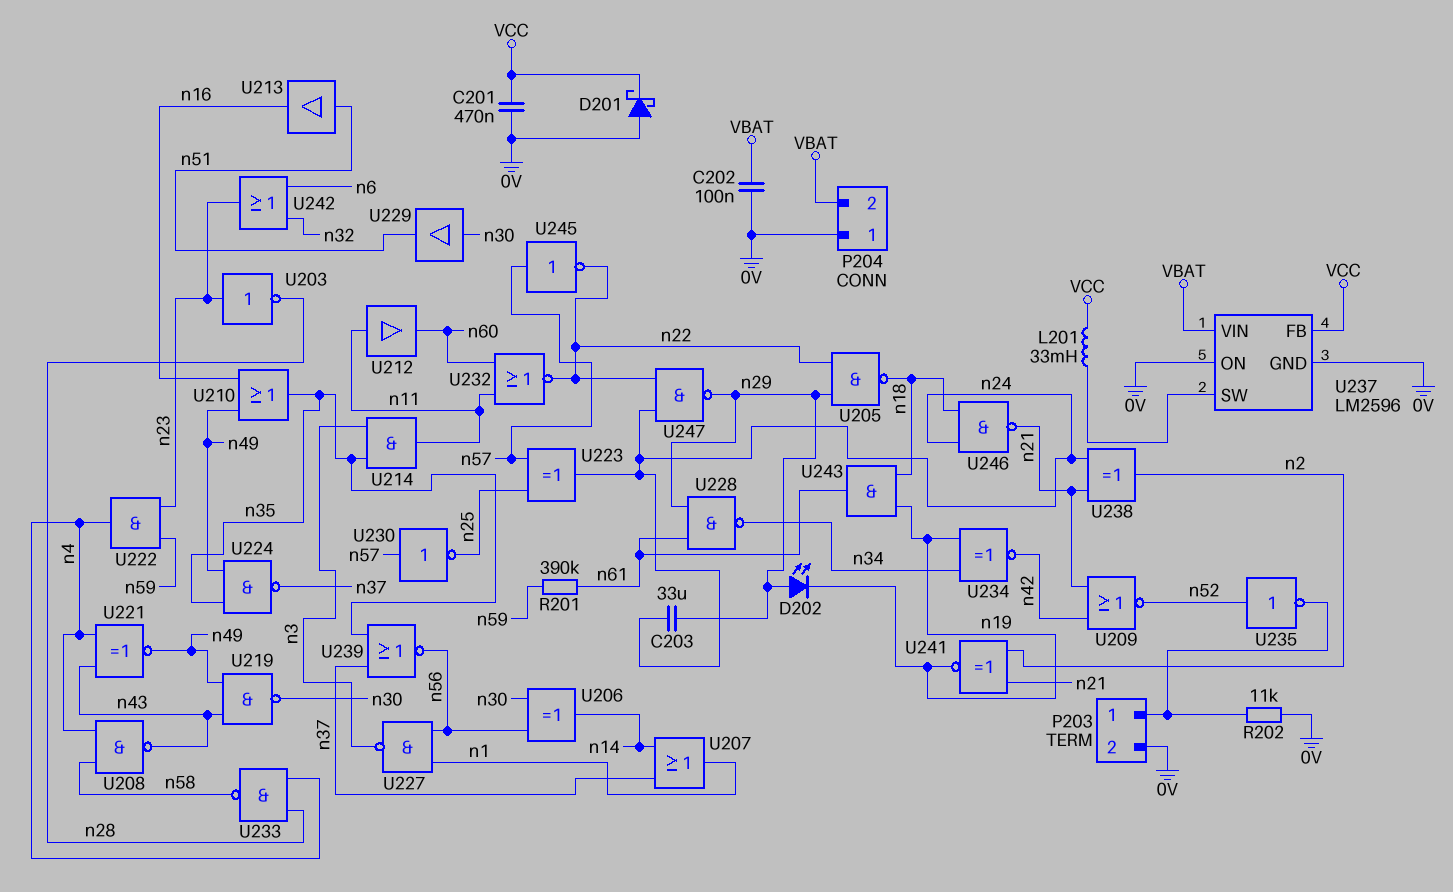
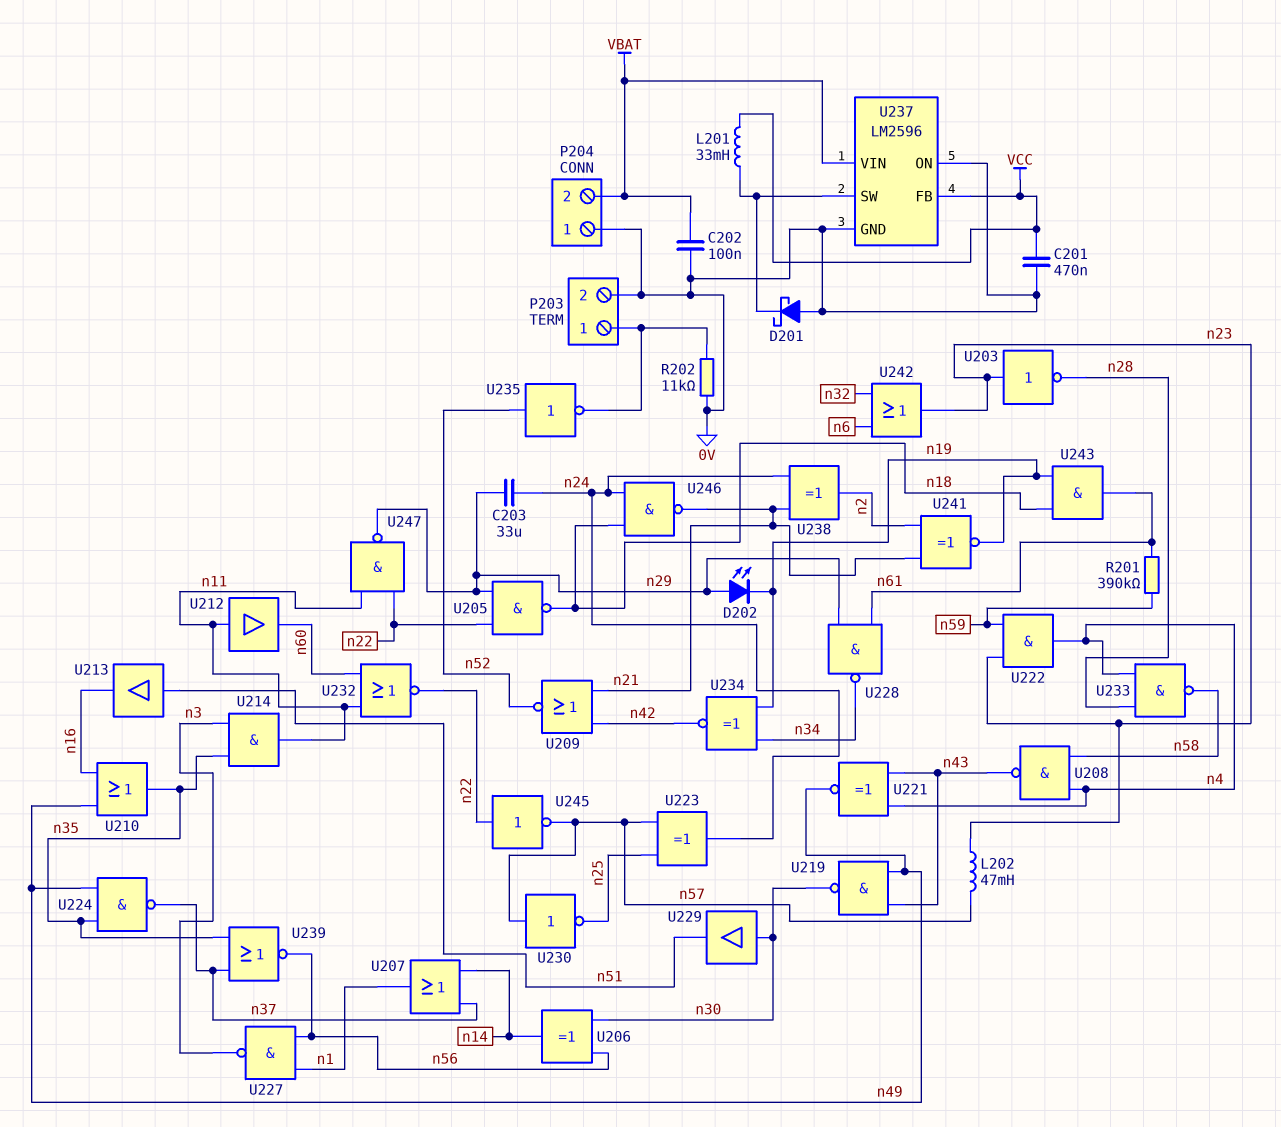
D201: schottky (A 0V, K VCC) -> schottky (A 0V, K U237/SW)
L202: none -> 47mH (n23, n57)
U245: NOT (in n57, out n22) -> NOT (in n22, out n57)
U247: NAND (in n22, in n24, out n29) -> NAND (in n11, in n22, out n29)

